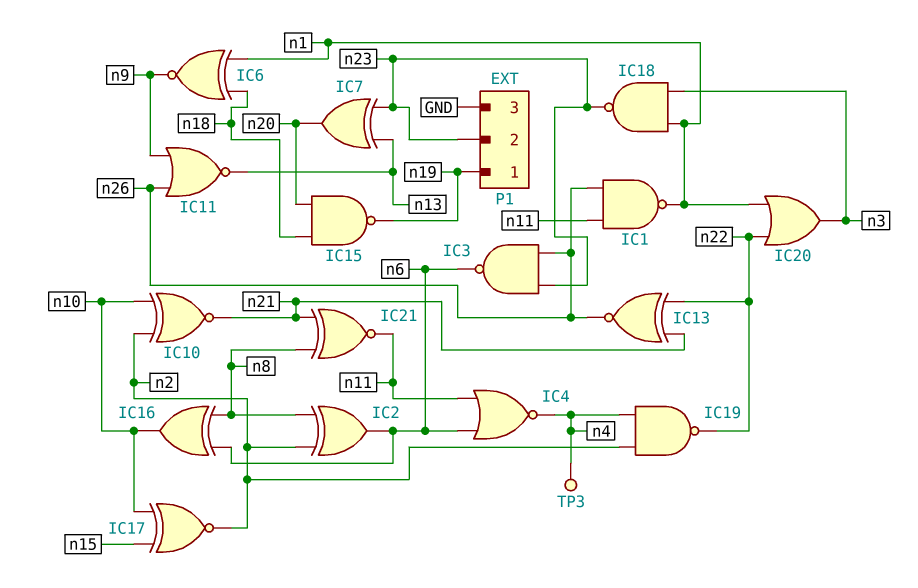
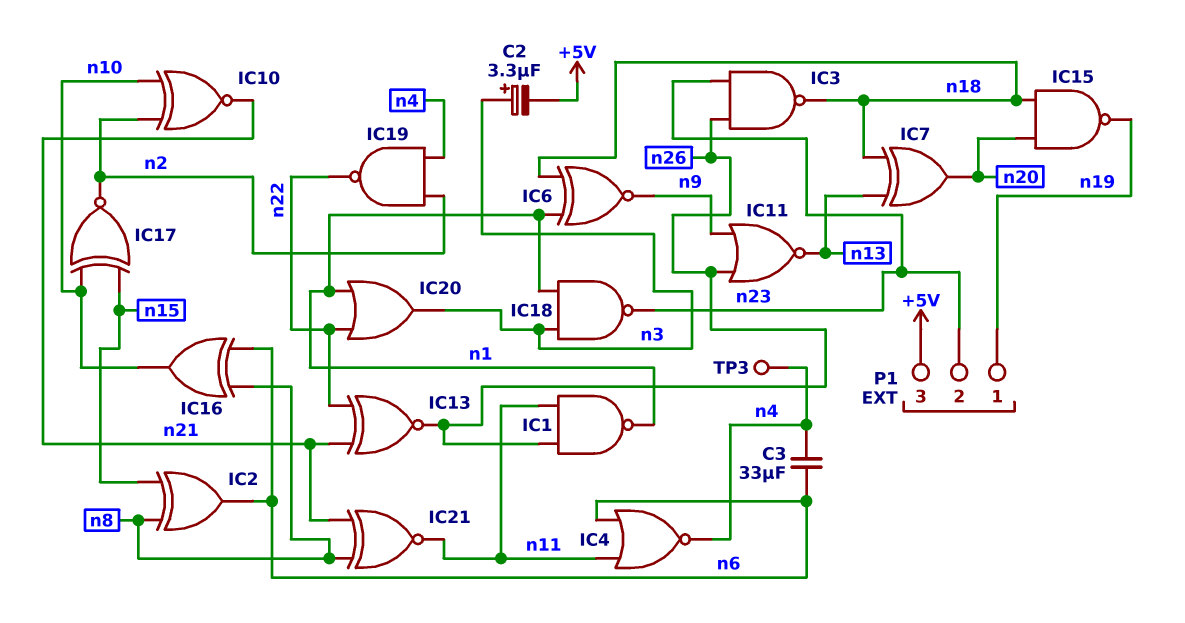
C2: none -> 3.3uF (plus n3, minus +5V)
C3: none -> 33uF (n4, n6)
IC2: XOR (in n2, in n8, out n6) -> XOR (in n8, in n15, out n6)
IC3: NAND (in n23, in n26, out n6) -> NAND (in n23, in n26, out n18)
IC7: XOR (in n13, in n23, out n20) -> XOR (in n13, in n18, out n20)
P1 pin 3: GND -> +5V

